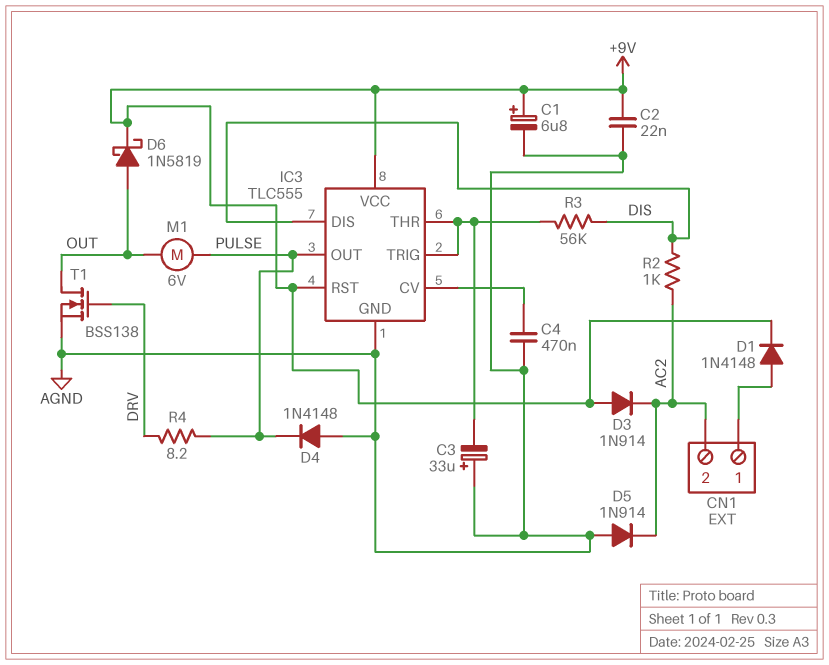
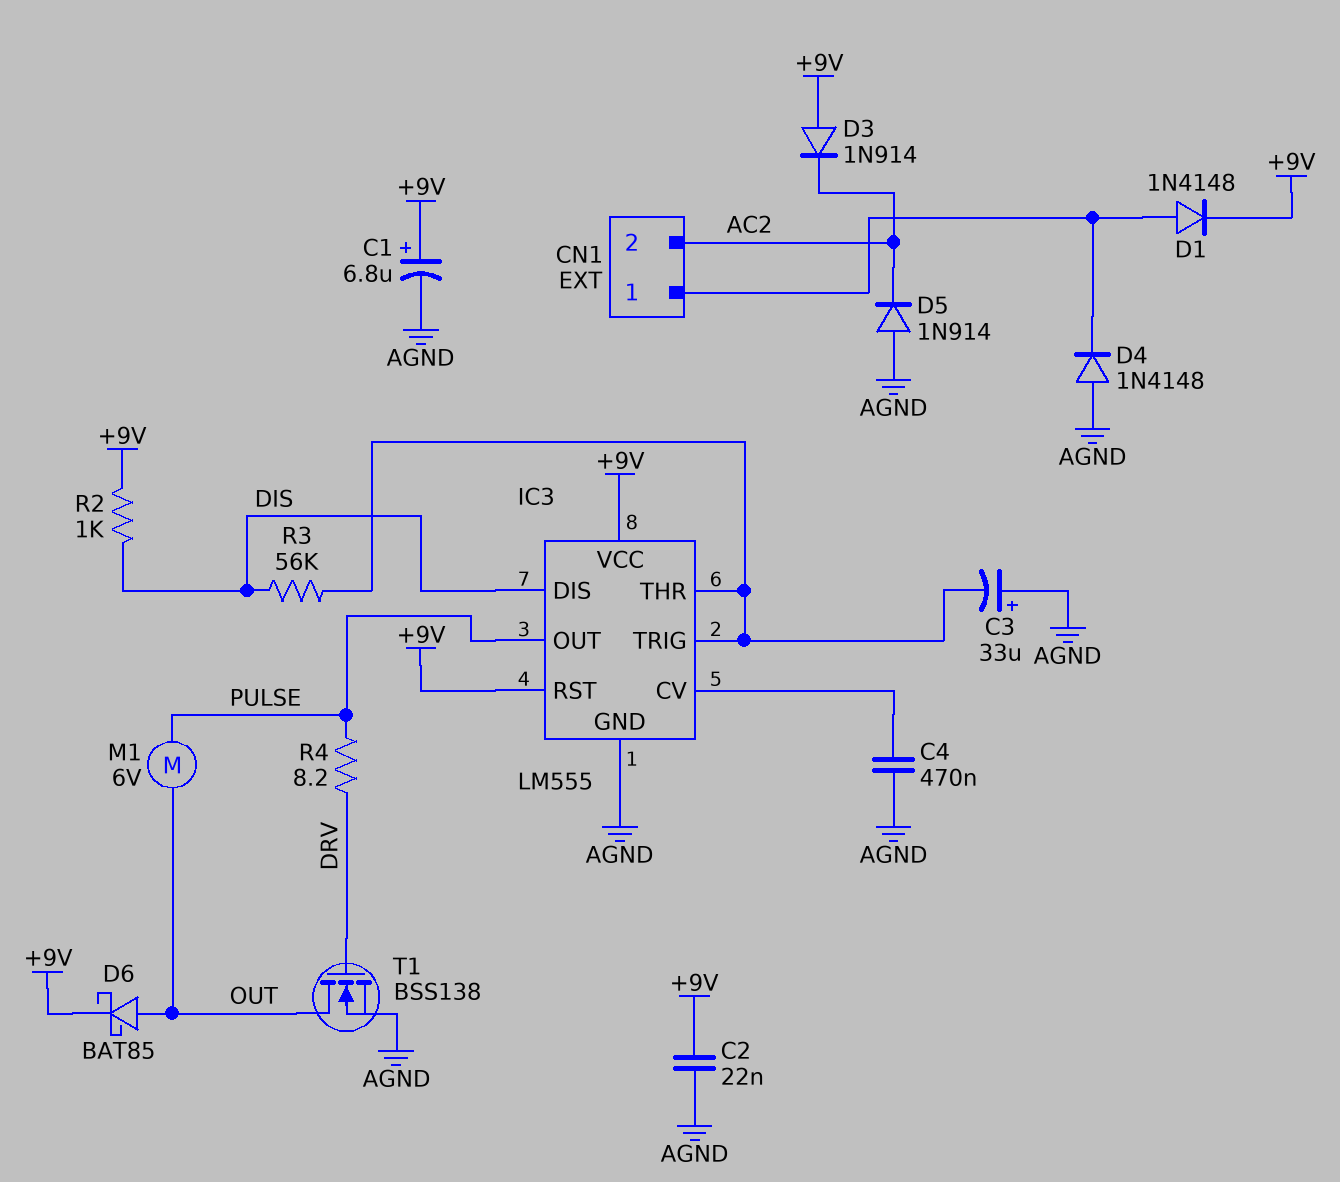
D4: diode 1N4148 (A AGND, K PULSE) -> diode 1N4148 (A AGND, K CN1/1)
D6: schottky 1N5819 (A OUT, K +9V) -> schottky BAT85 (A OUT, K +9V)
IC3: TLC555 -> LM555
R2: 1k (AC2, DIS) -> 1k (+9V, DIS)

